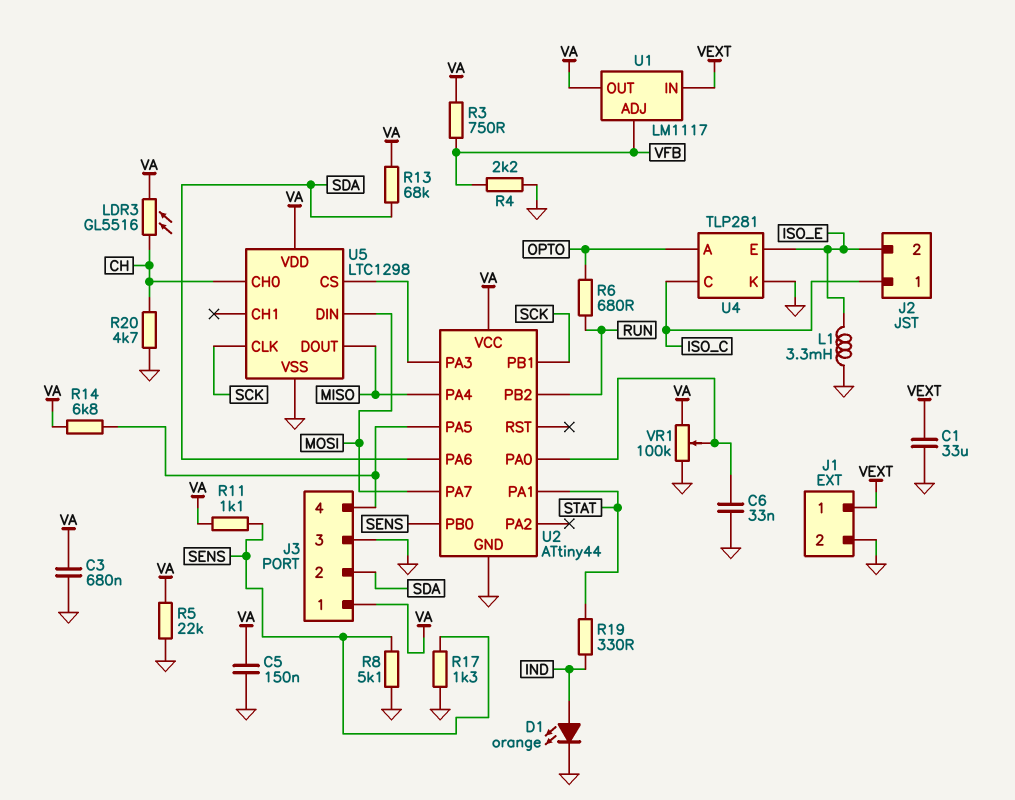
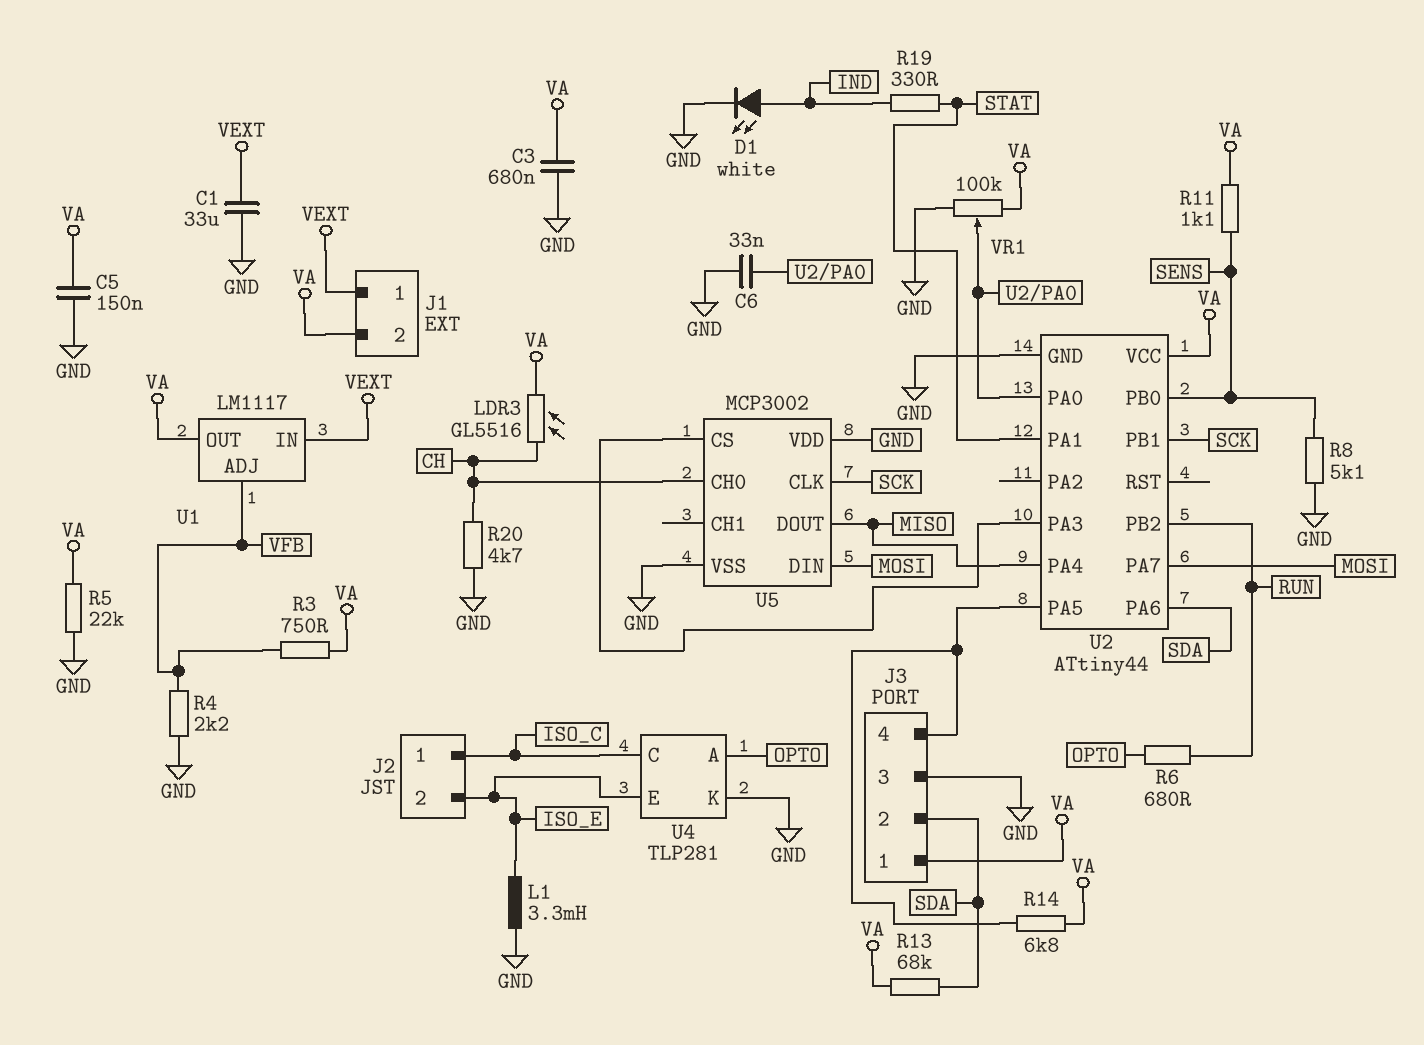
D1: LED orange (A IND, K GND) -> LED white (A IND, K GND)
J1 pin 2: GND -> VA
R17: 1.3k (GND, SENS) -> none
U5: LTC1298 -> MCP3002
U5 pin VDD: VA -> GND

